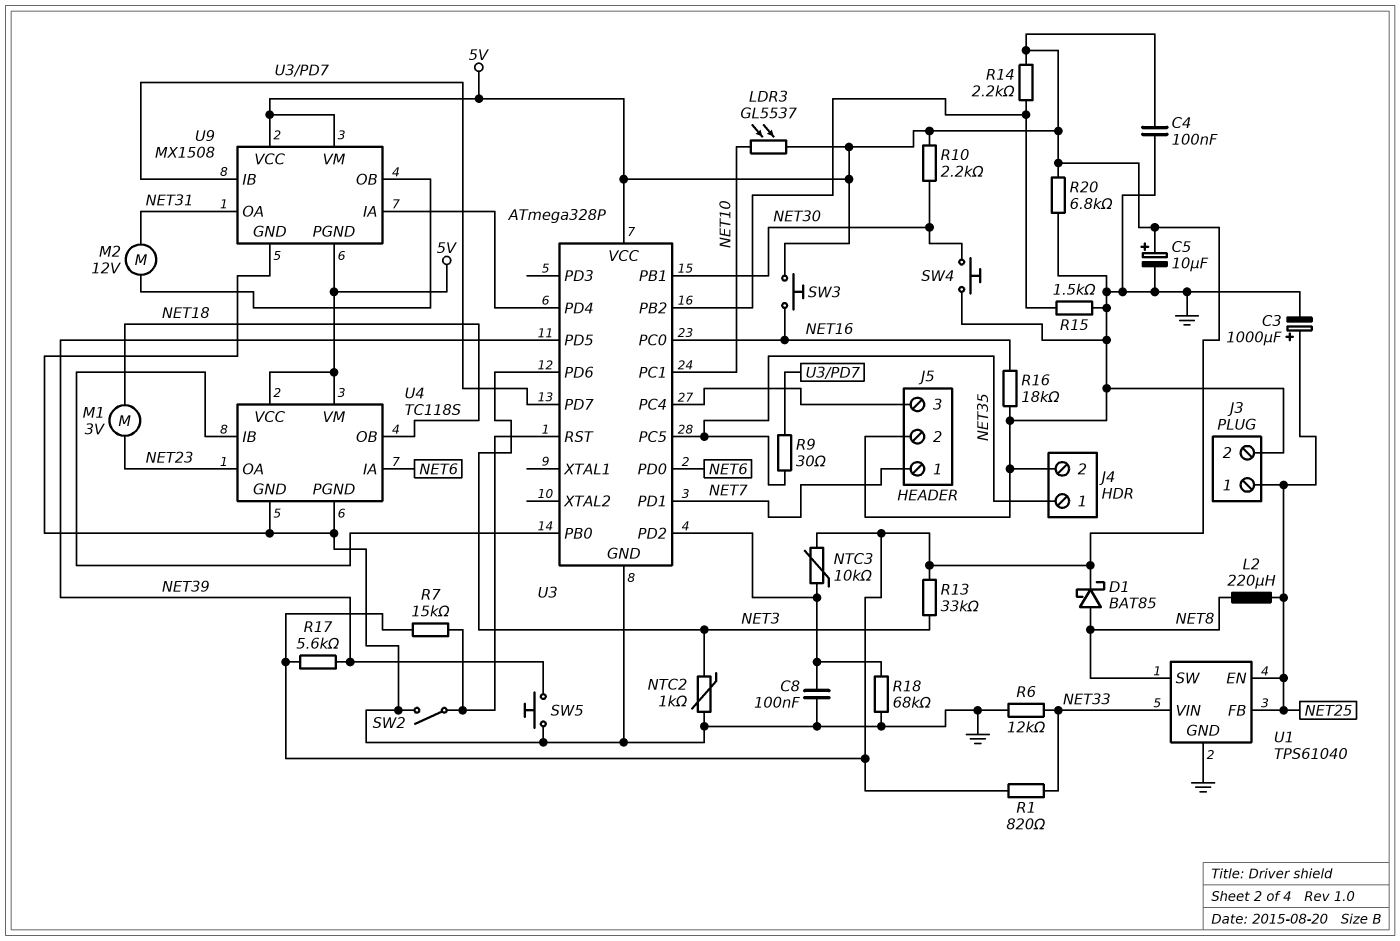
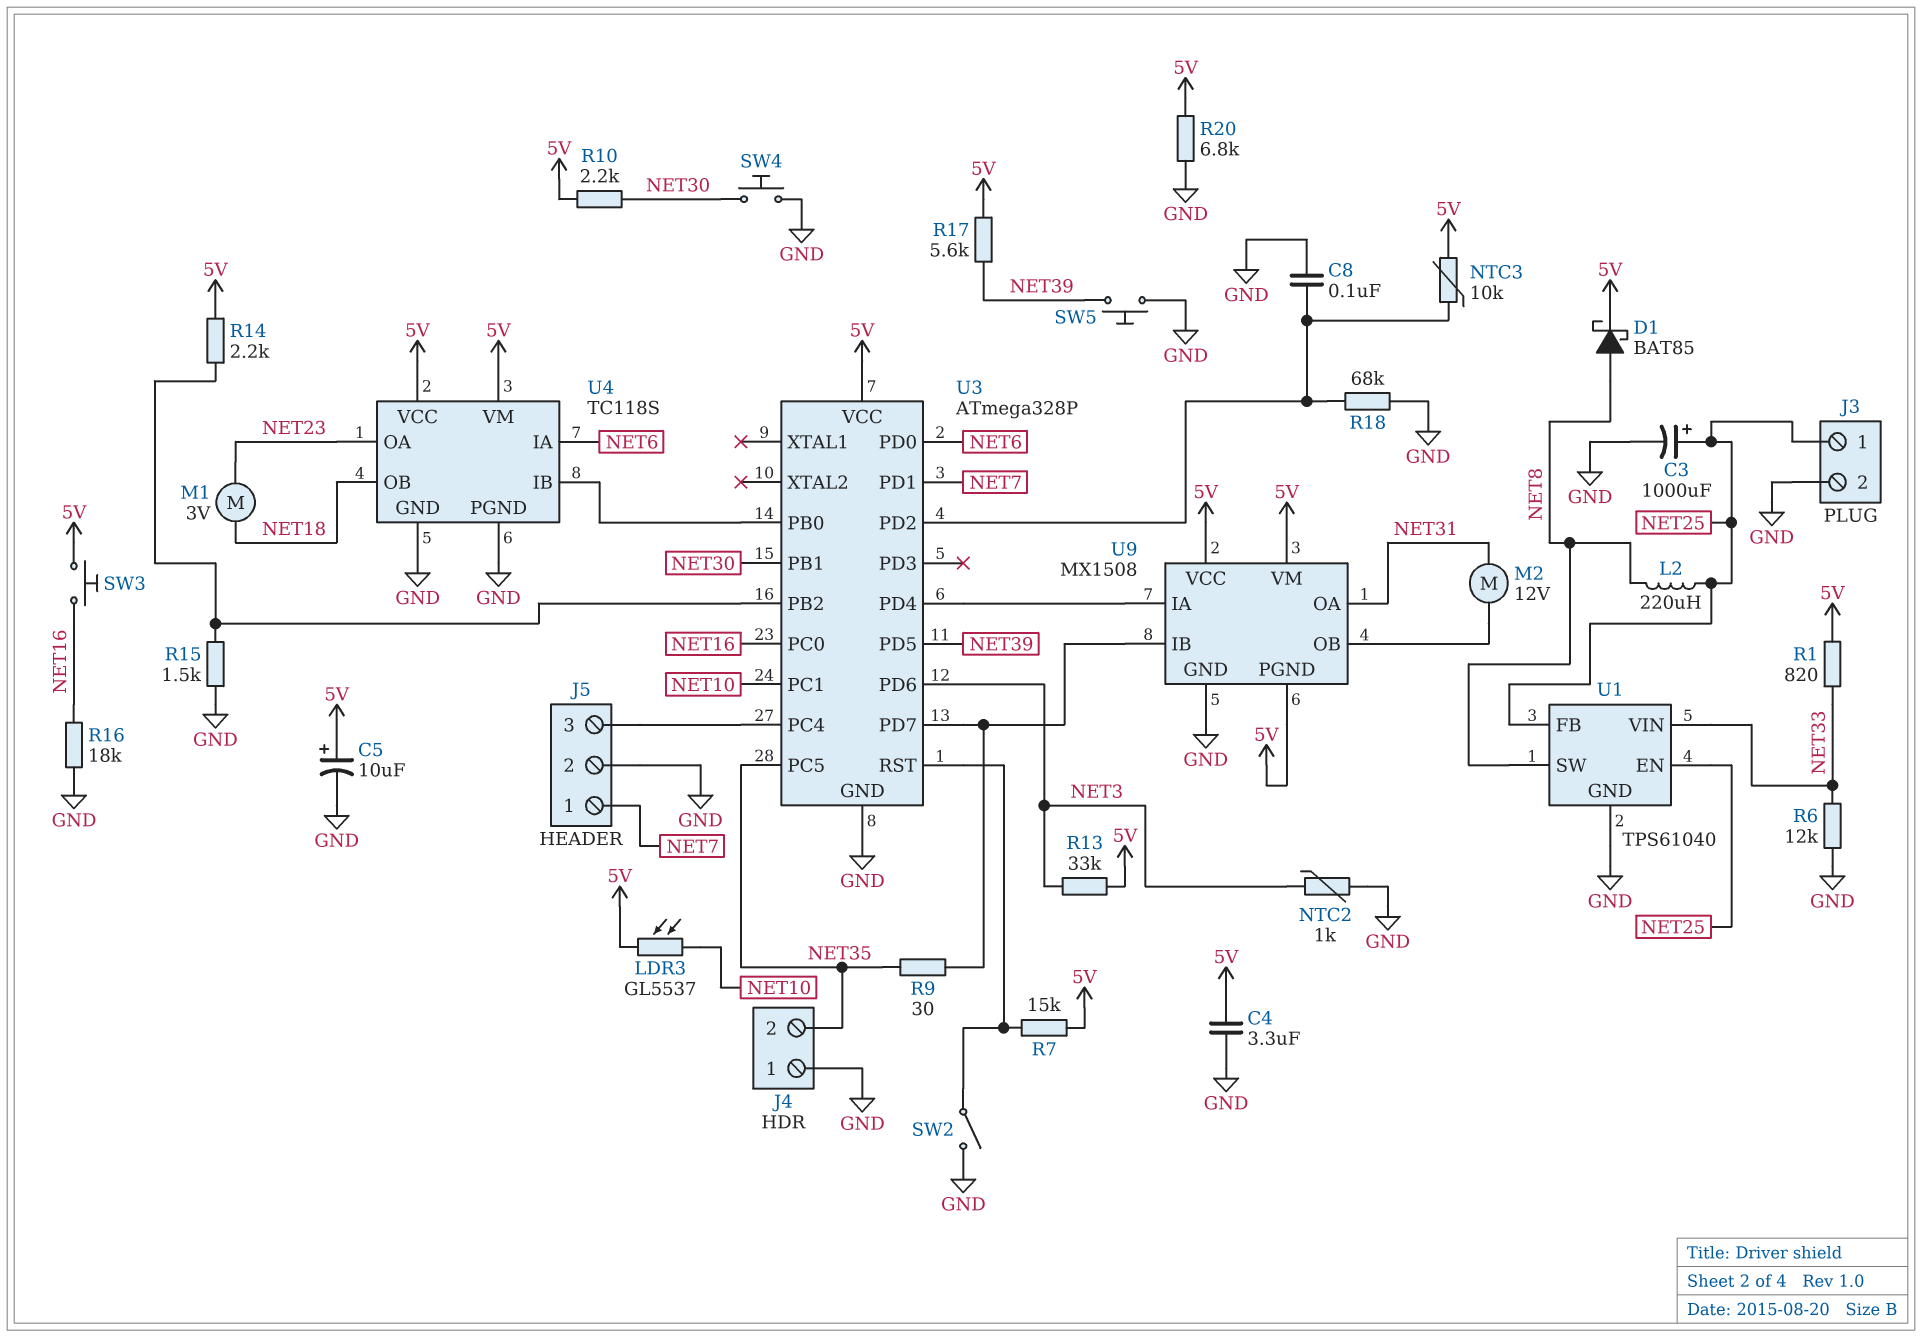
C4: 100nF (5V, GND) -> 3.3uF (5V, GND)
J4 pin 1: NET35 -> GND
J4 pin 2: GND -> NET35

